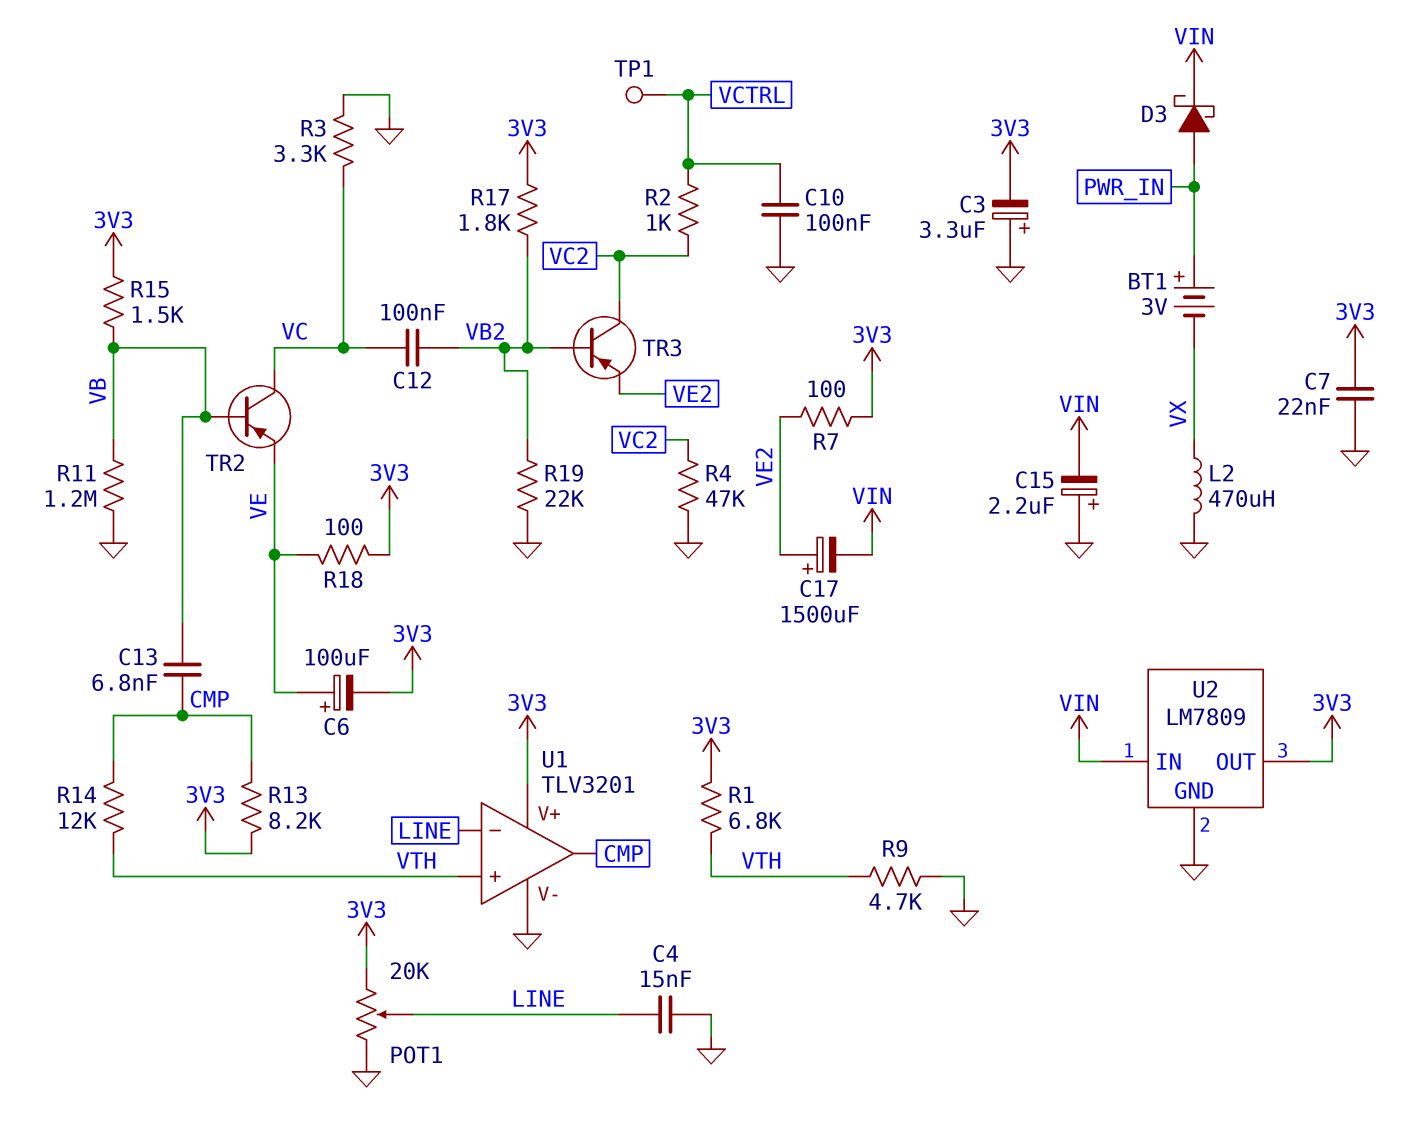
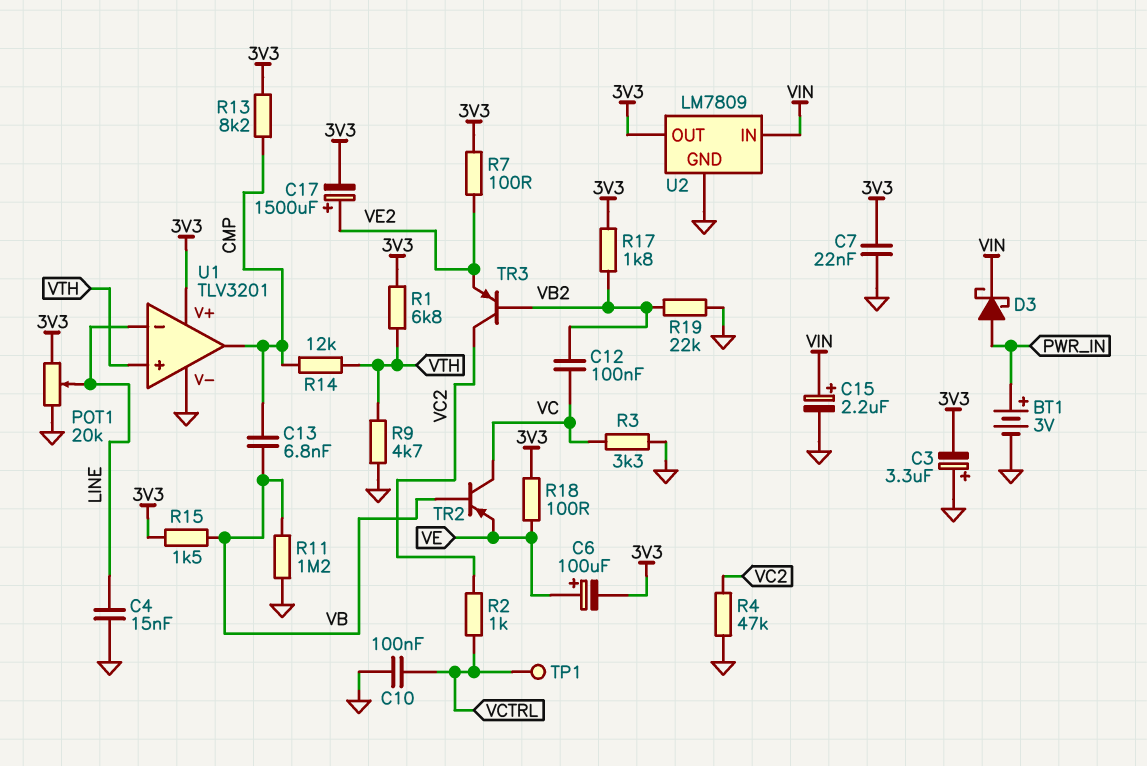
BT1: 3V (plus PWR_IN, minus VX) -> 3V (plus PWR_IN, minus GND)
C15: 2.2uF (plus GND, minus VIN) -> 2.2uF (plus VIN, minus GND)
C17: 1500uF (plus VE2, minus VIN) -> 1500uF (plus VE2, minus 3V3)
L2: 470uH (GND, VX) -> none

